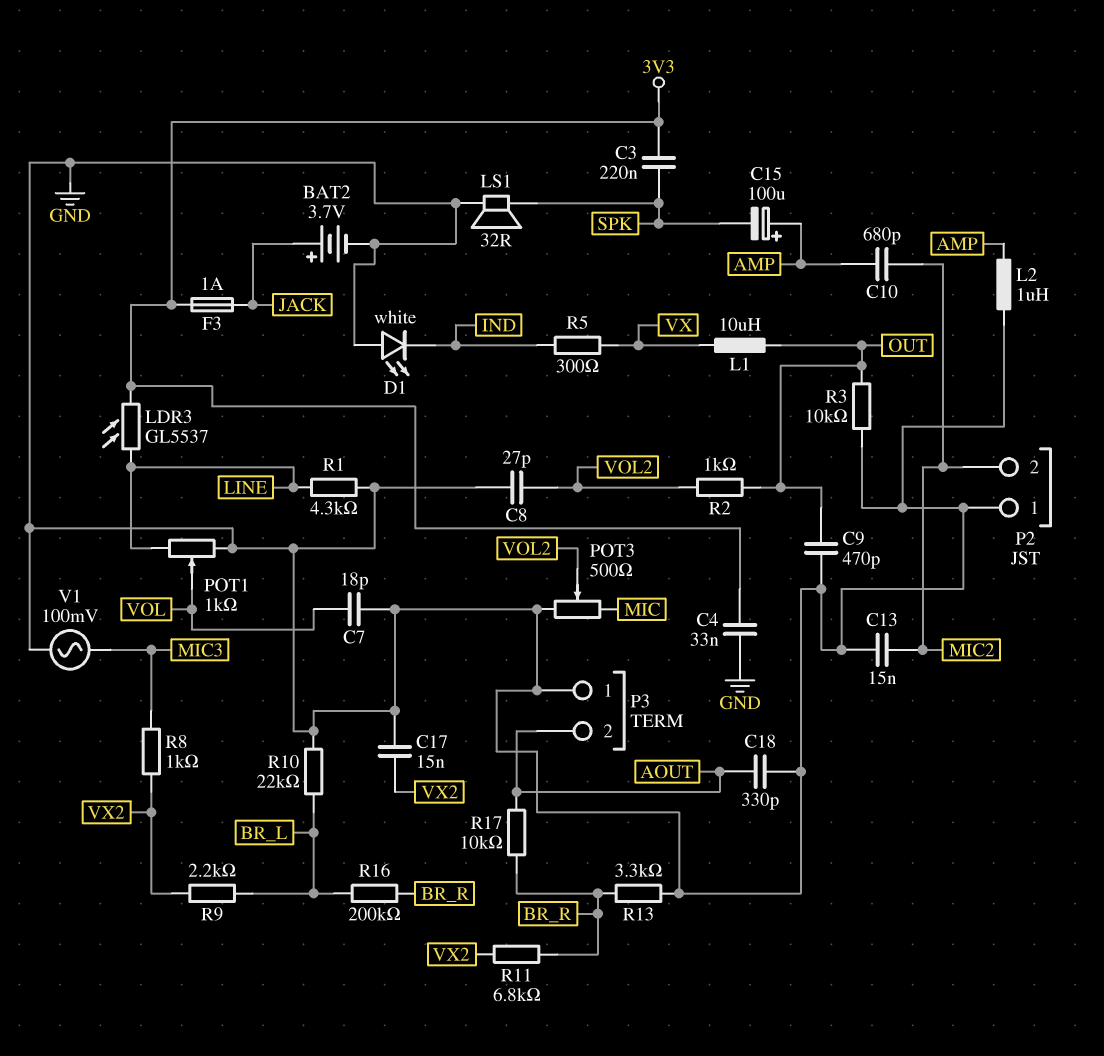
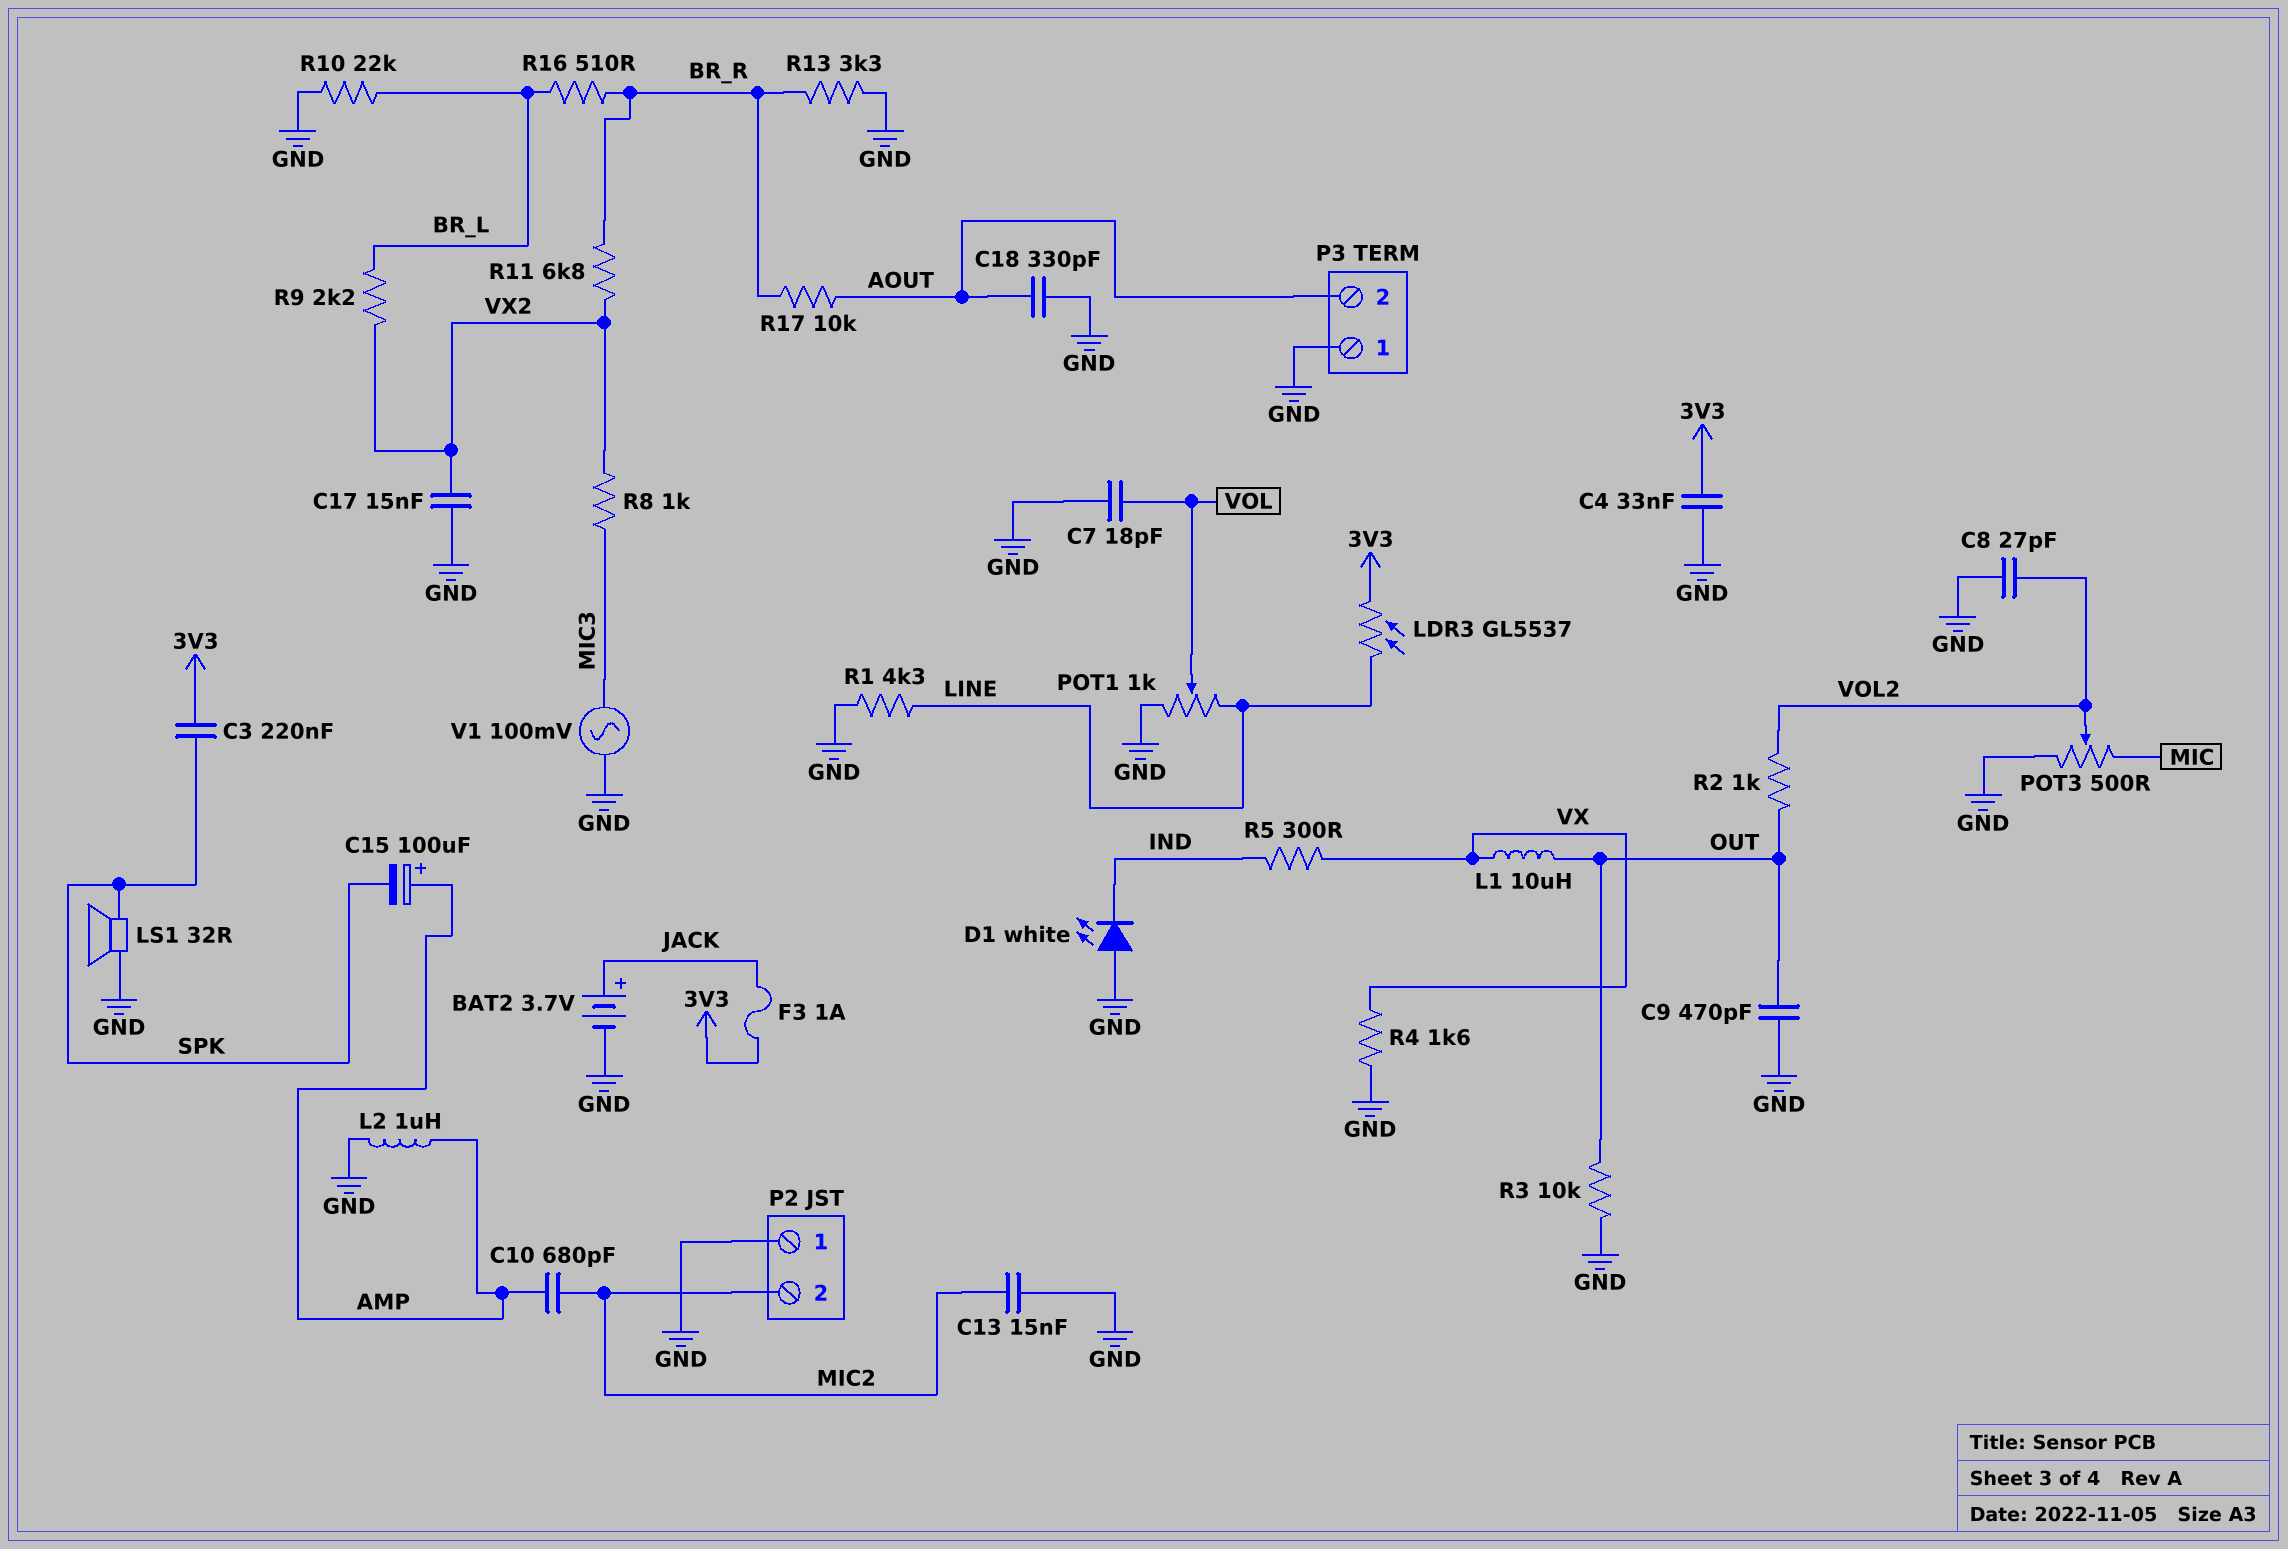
R4: none -> 1.6k (GND, VX)
R16: 200k (BR_L, BR_R) -> 510 (BR_L, BR_R)

